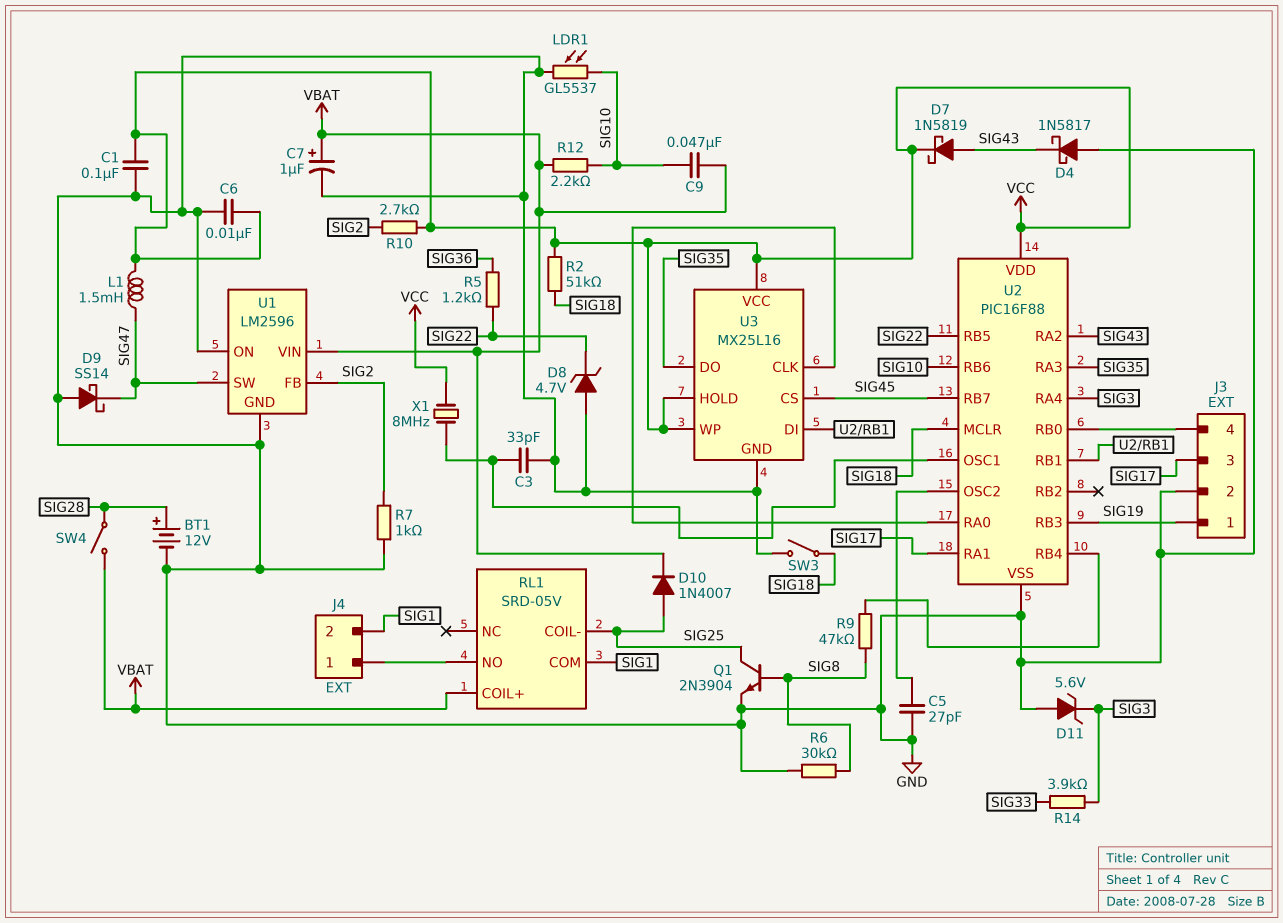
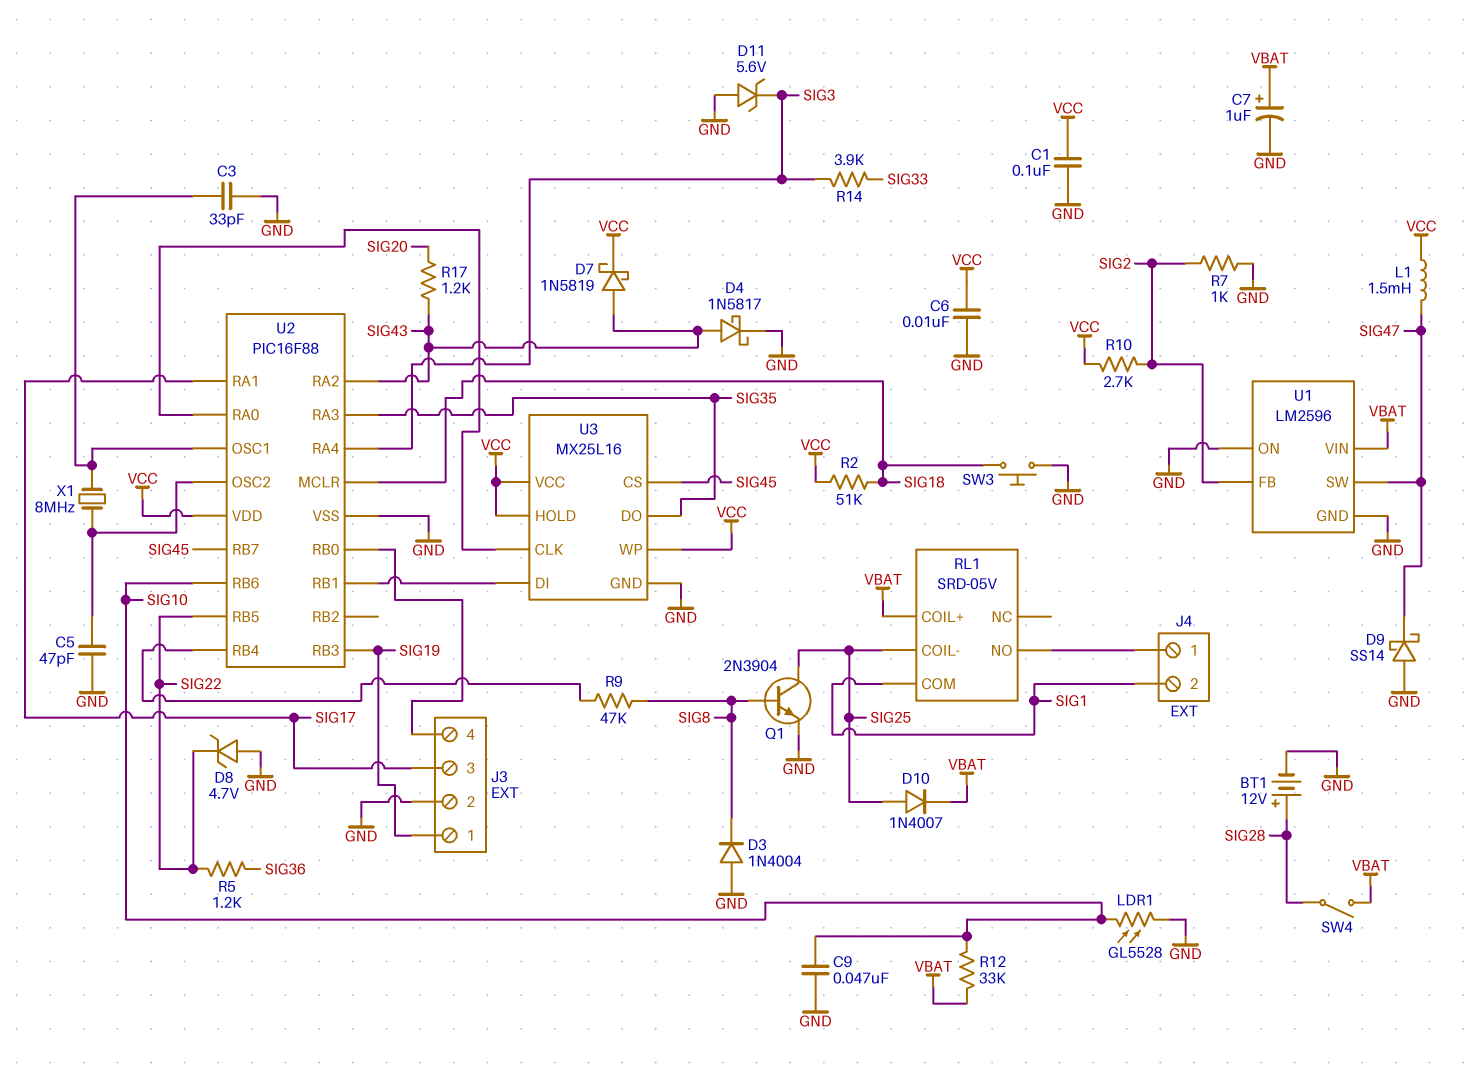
C5: 27pF (GND, U2/OSC2) -> 47pF (GND, U2/OSC2)
C9: 47nF (SIG10, VBAT) -> 47nF (GND, SIG10)
D3: none -> diode 1N4004 (A GND, K SIG8)
D4: schottky 1N5817 (A GND, K SIG43) -> schottky 1N5817 (A SIG43, K GND)
LDR1: GL5537 (GND, SIG10) -> GL5528 (GND, SIG10)
R6: 30k (GND, SIG8) -> none
R12: 2.2k (SIG10, VBAT) -> 33k (SIG10, VBAT)
R17: none -> 1.2k (SIG20, SIG43)
SW3: switch (GND, SIG18) -> button (GND, SIG18)
X1: 8MHz (U2/OSC1, VCC) -> 8MHz (U2/OSC1, U2/OSC2)

